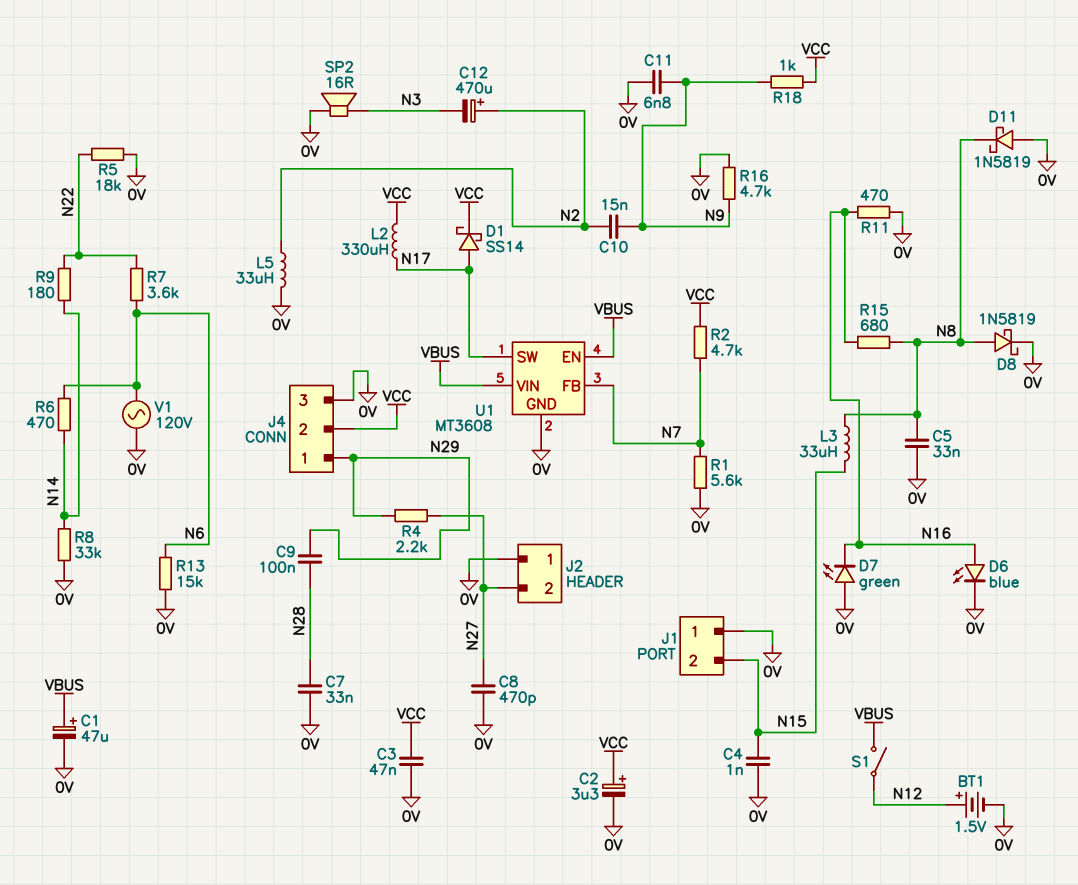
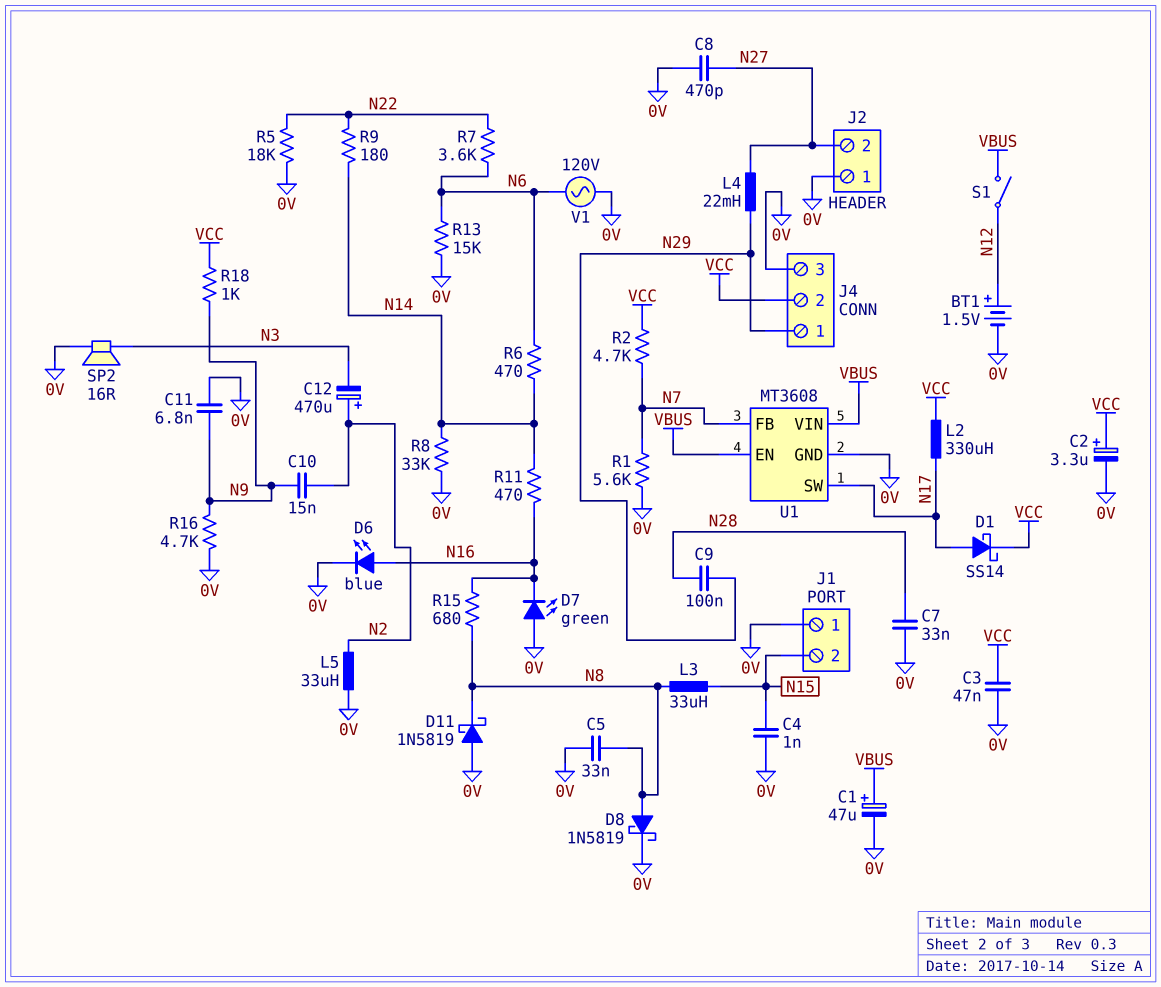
L4: none -> 22mH (N27, N29)
R4: 2.2k (N27, N29) -> none
R11: 470 (0V, N16) -> 470 (N14, N16)

